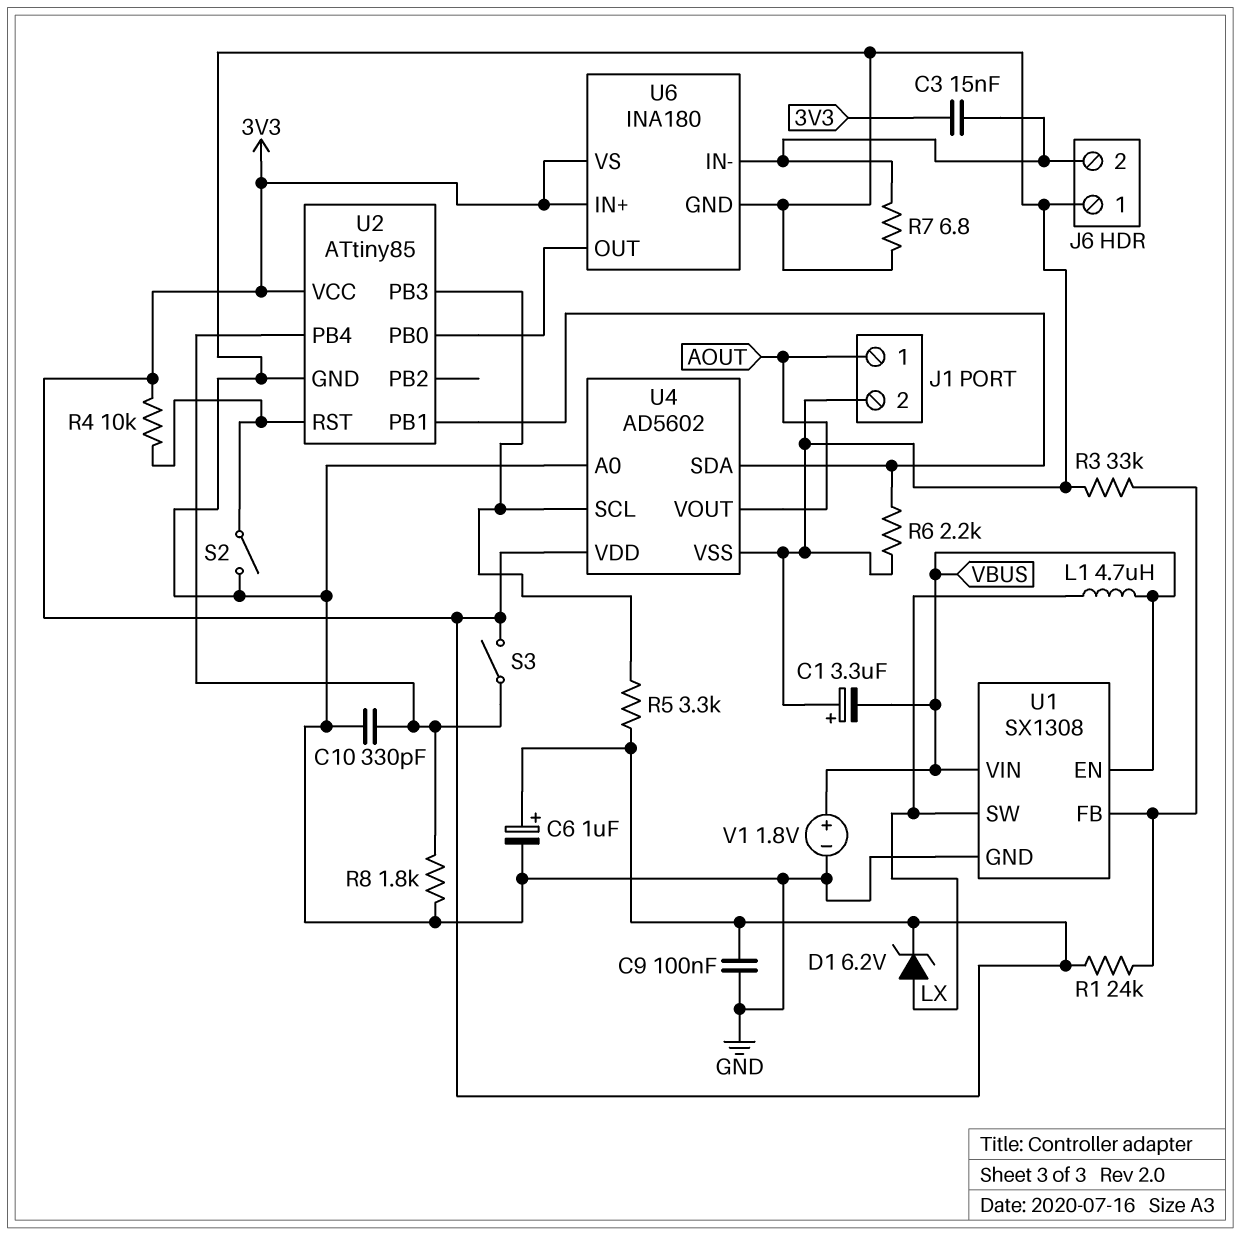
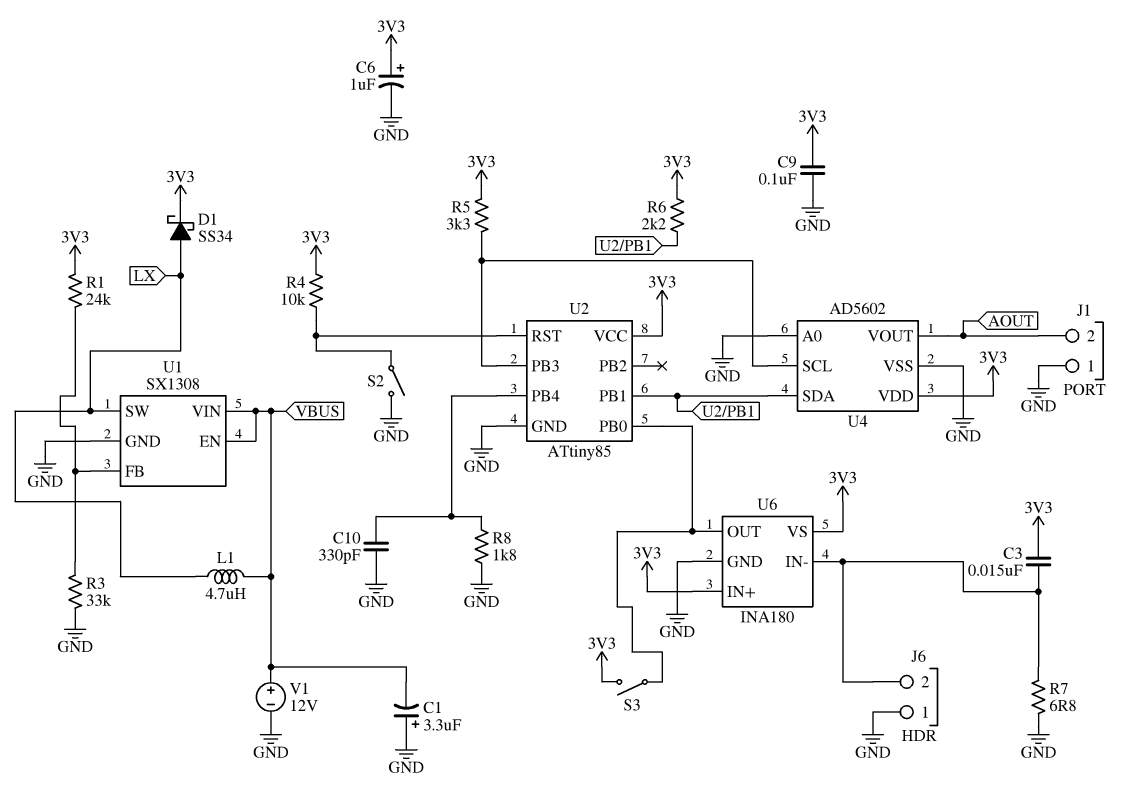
D1: zener 6.2V (A LX, K 3V3) -> schottky SS34 (A LX, K 3V3)
J1 pin 1: AOUT -> GND
J1 pin 2: GND -> AOUT
R6: 2.2k (GND, U2/PB1) -> 2.2k (3V3, U2/PB1)
S3: switch (3V3, U2/PB4) -> switch (3V3, U2/PB0)
V1: 1.8V (plus VBUS, minus GND) -> 12V (plus VBUS, minus GND)

